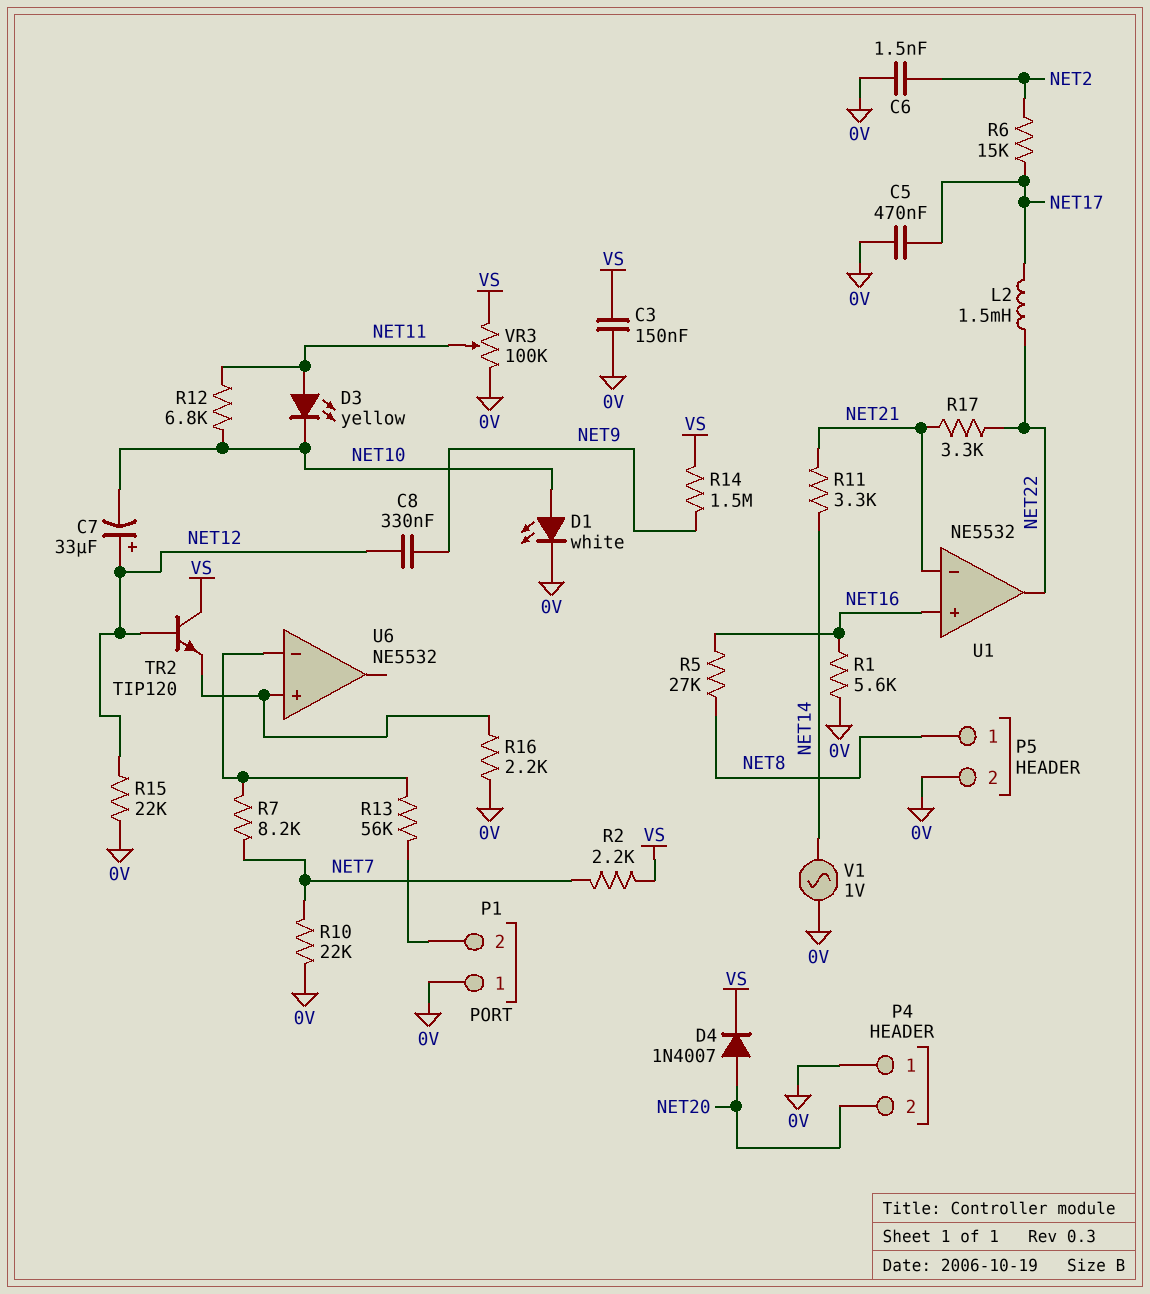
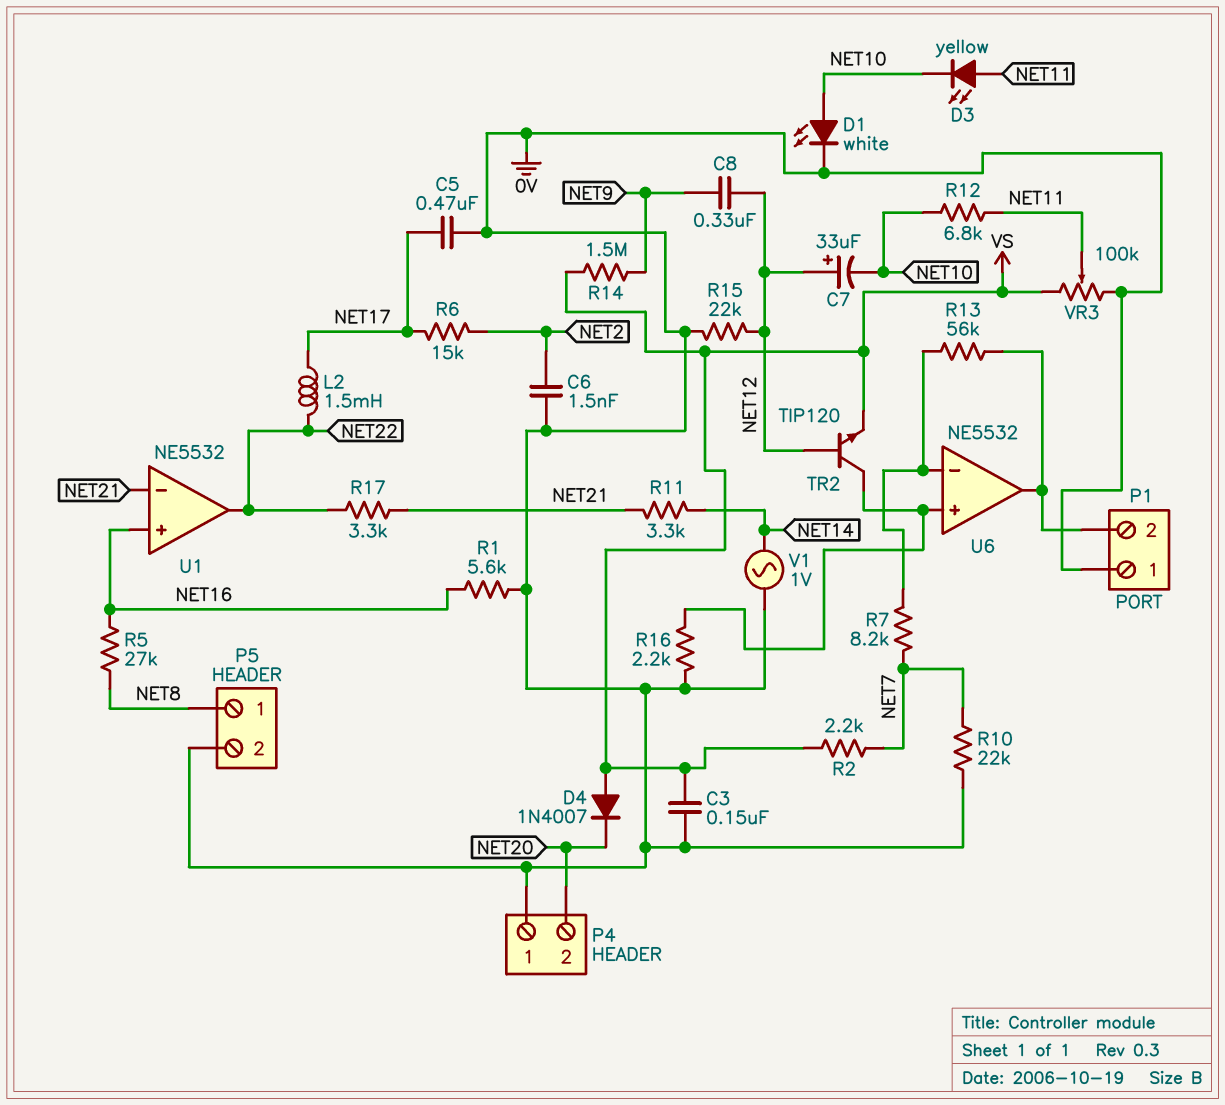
D4: diode 1N4007 (A NET20, K VS) -> diode 1N4007 (A VS, K NET20)
TR2: NPN TIP120 (B NET12, C VS, E U6/in+) -> NPN TIP120 (B NET12, C U6/in+, E VS)
U6 pin out: none -> P1/2

